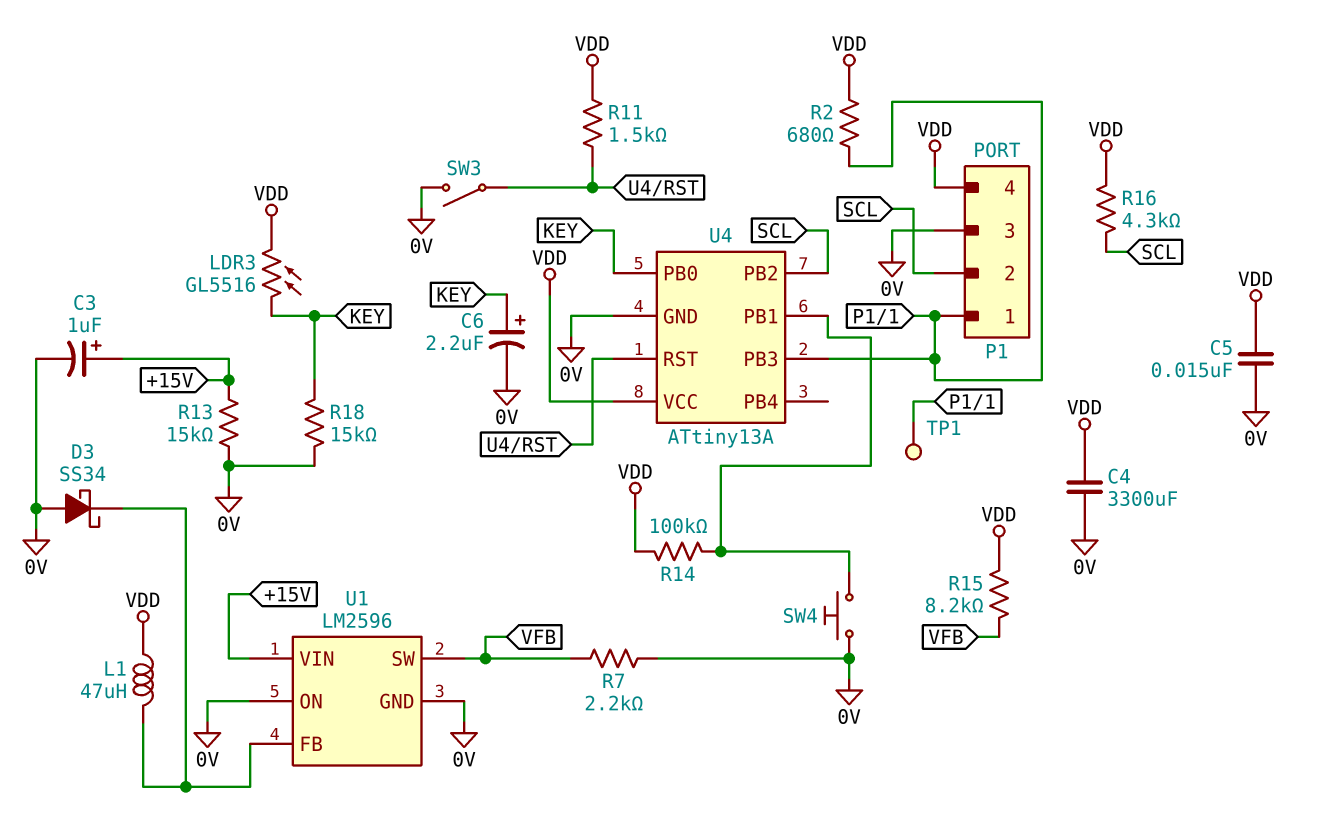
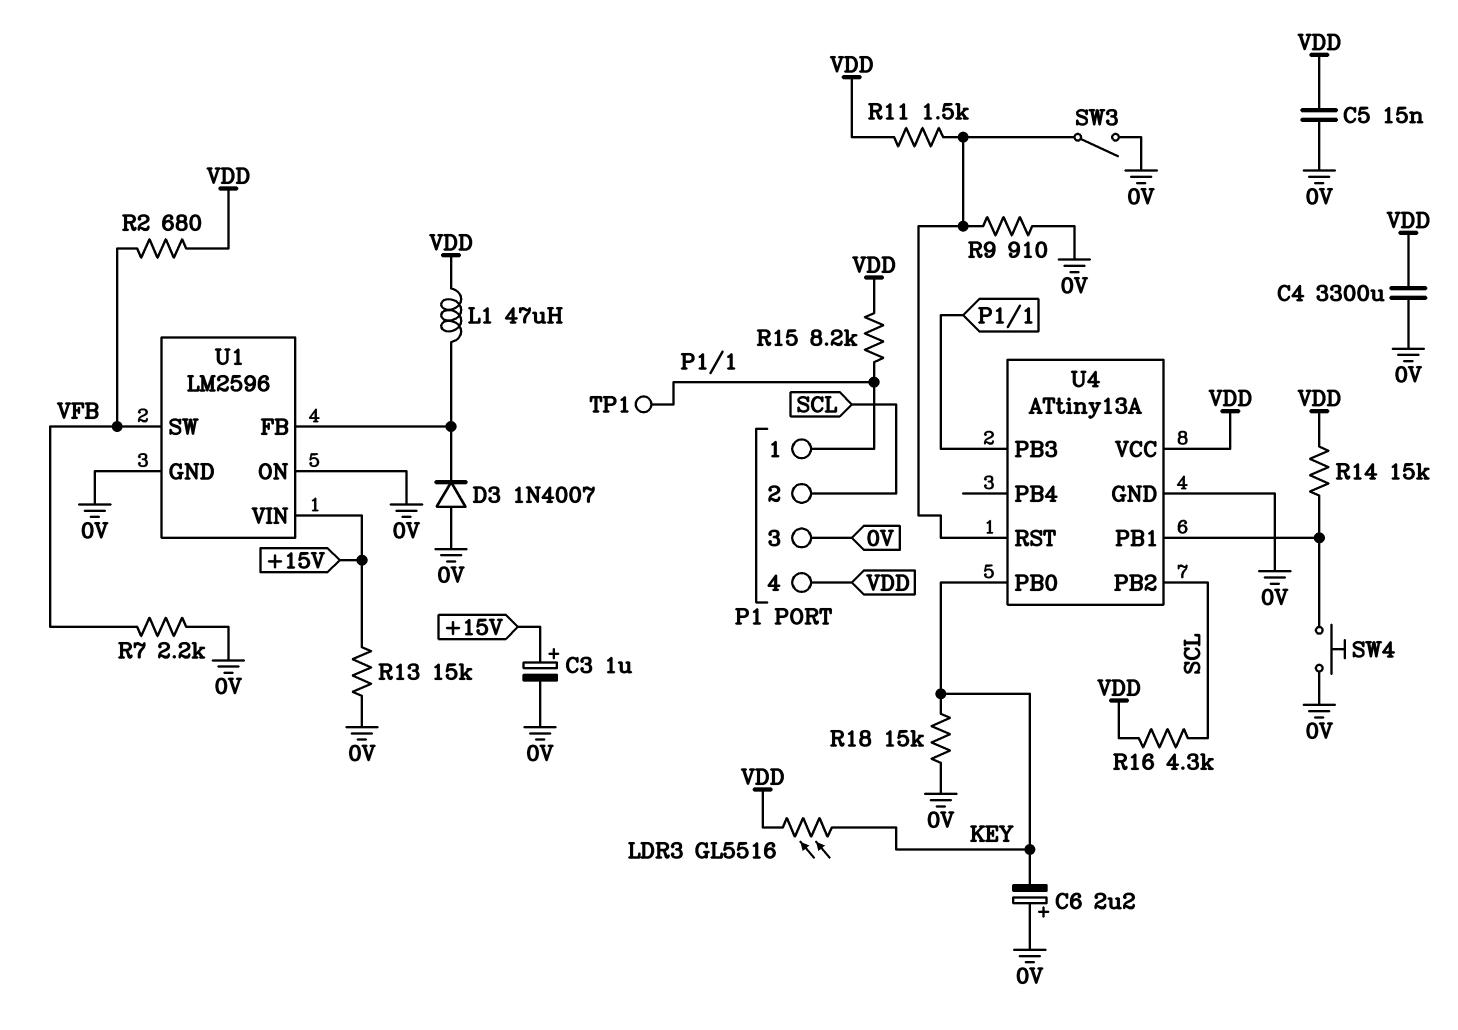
C6: 2.2uF (plus KEY, minus 0V) -> 2.2uF (plus 0V, minus KEY)
D3: schottky SS34 (A 0V, K U1/FB) -> diode 1N4007 (A 0V, K U1/FB)
R2: 680 (P1/1, VDD) -> 680 (VDD, VFB)
R9: none -> 910 (0V, U4/RST)
R14: 100k (U4/PB1, VDD) -> 15k (U4/PB1, VDD)
R15: 8.2k (VDD, VFB) -> 8.2k (P1/1, VDD)

